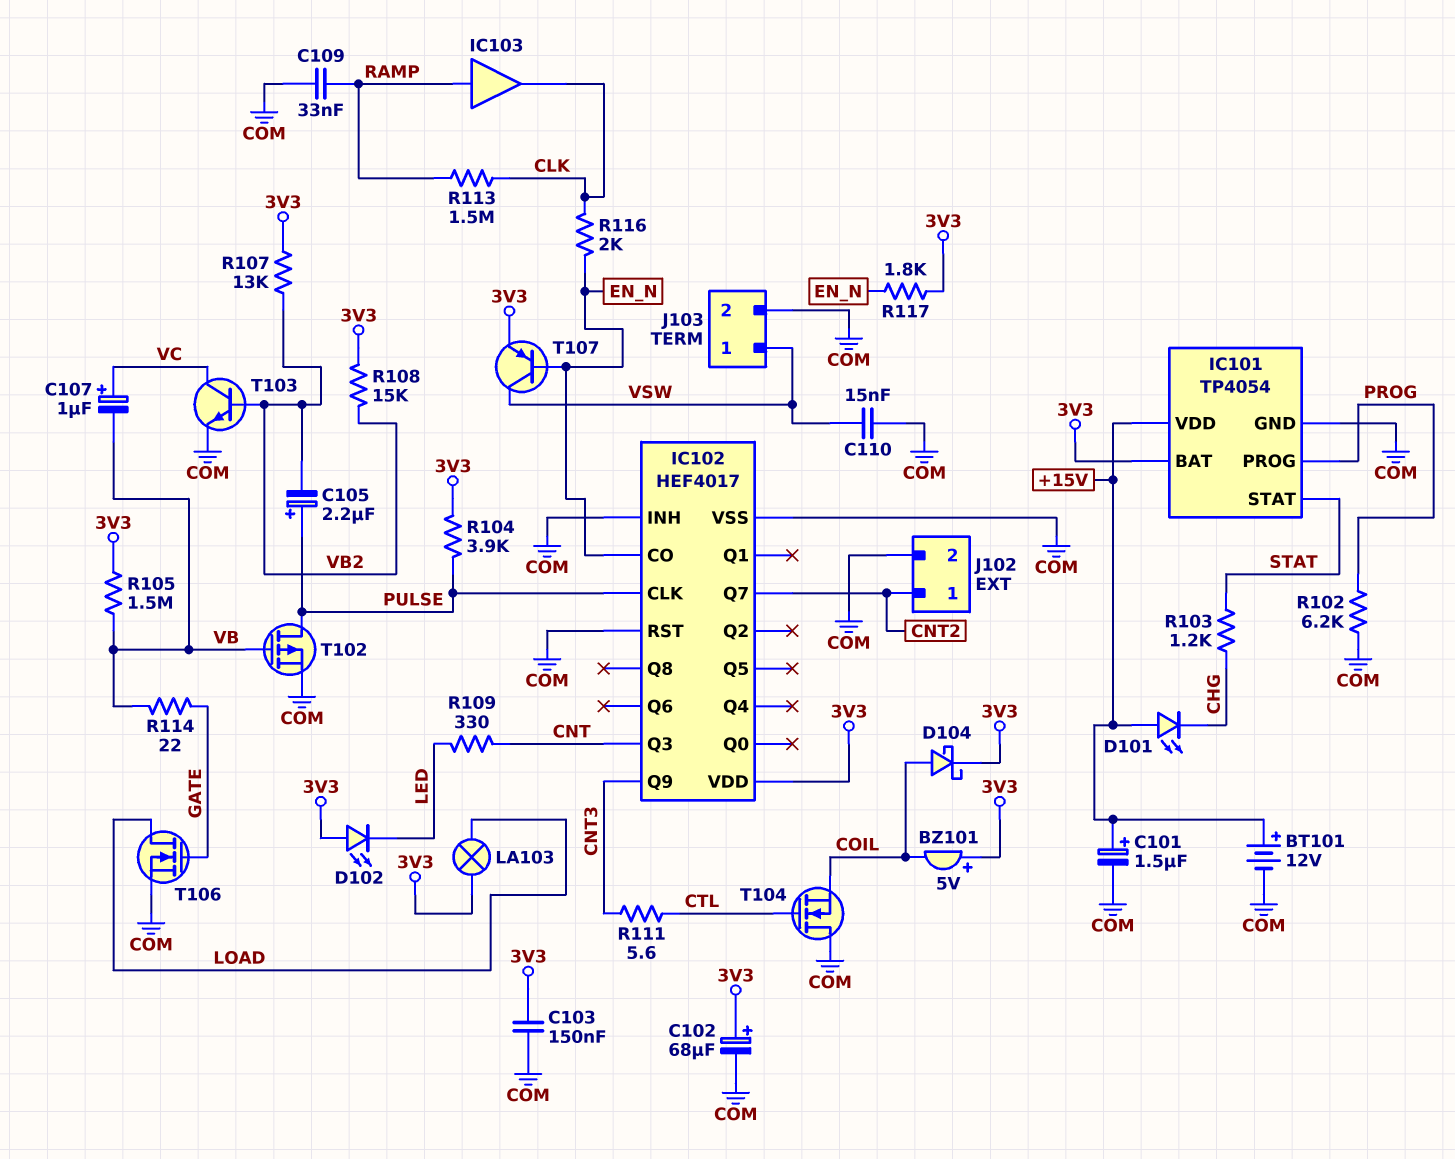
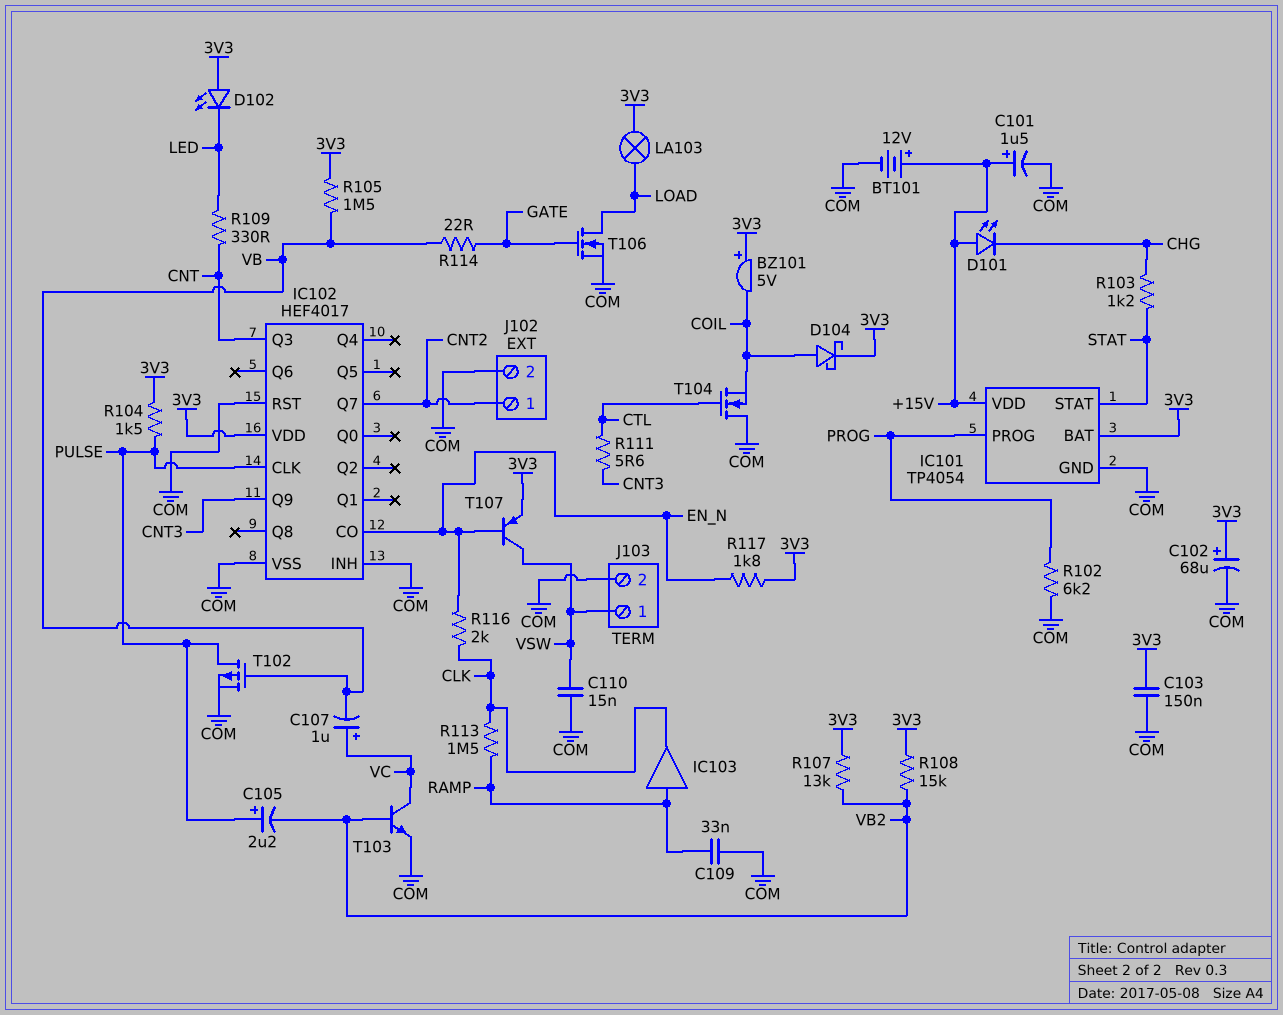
R104: 3.9k (3V3, PULSE) -> 1.5k (3V3, PULSE)

